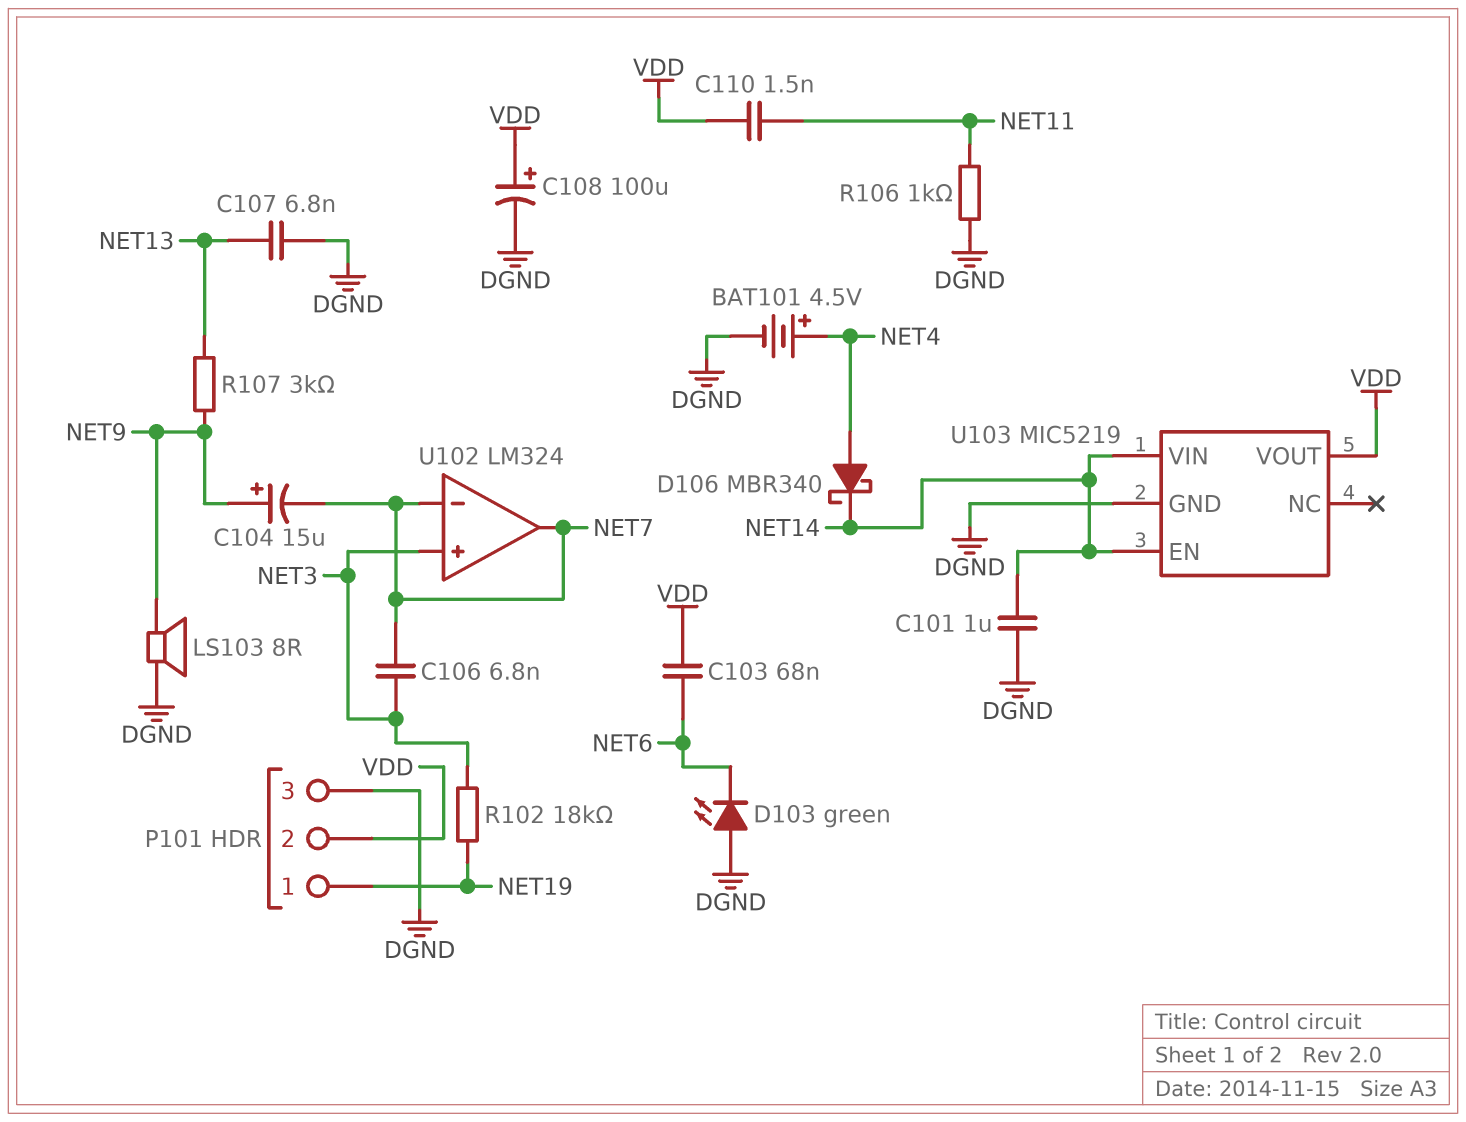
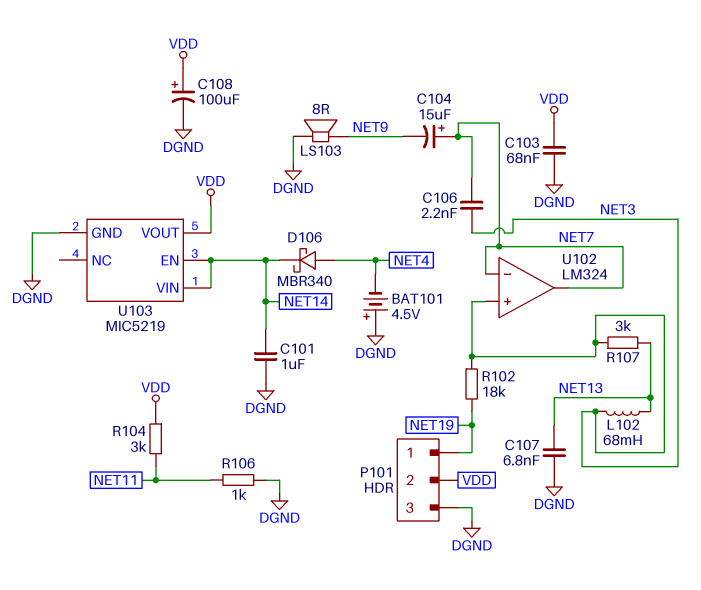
BAT101: 4.5V (plus NET4, minus DGND) -> 4.5V (plus DGND, minus NET4)
C103: 68nF (NET6, VDD) -> 68nF (DGND, VDD)
C104: 15uF (plus NET9, minus NET7) -> 15uF (plus NET7, minus NET9)
C106: 6.8nF (NET3, NET7) -> 2.2nF (NET3, NET7)
C110: 1.5nF (NET11, VDD) -> none
D103: LED green (A DGND, K NET6) -> none
L102: none -> 68mH (NET3, NET13)
R104: none -> 3k (NET11, VDD)
R107: 3k (NET9, NET13) -> 3k (NET3, NET13)

